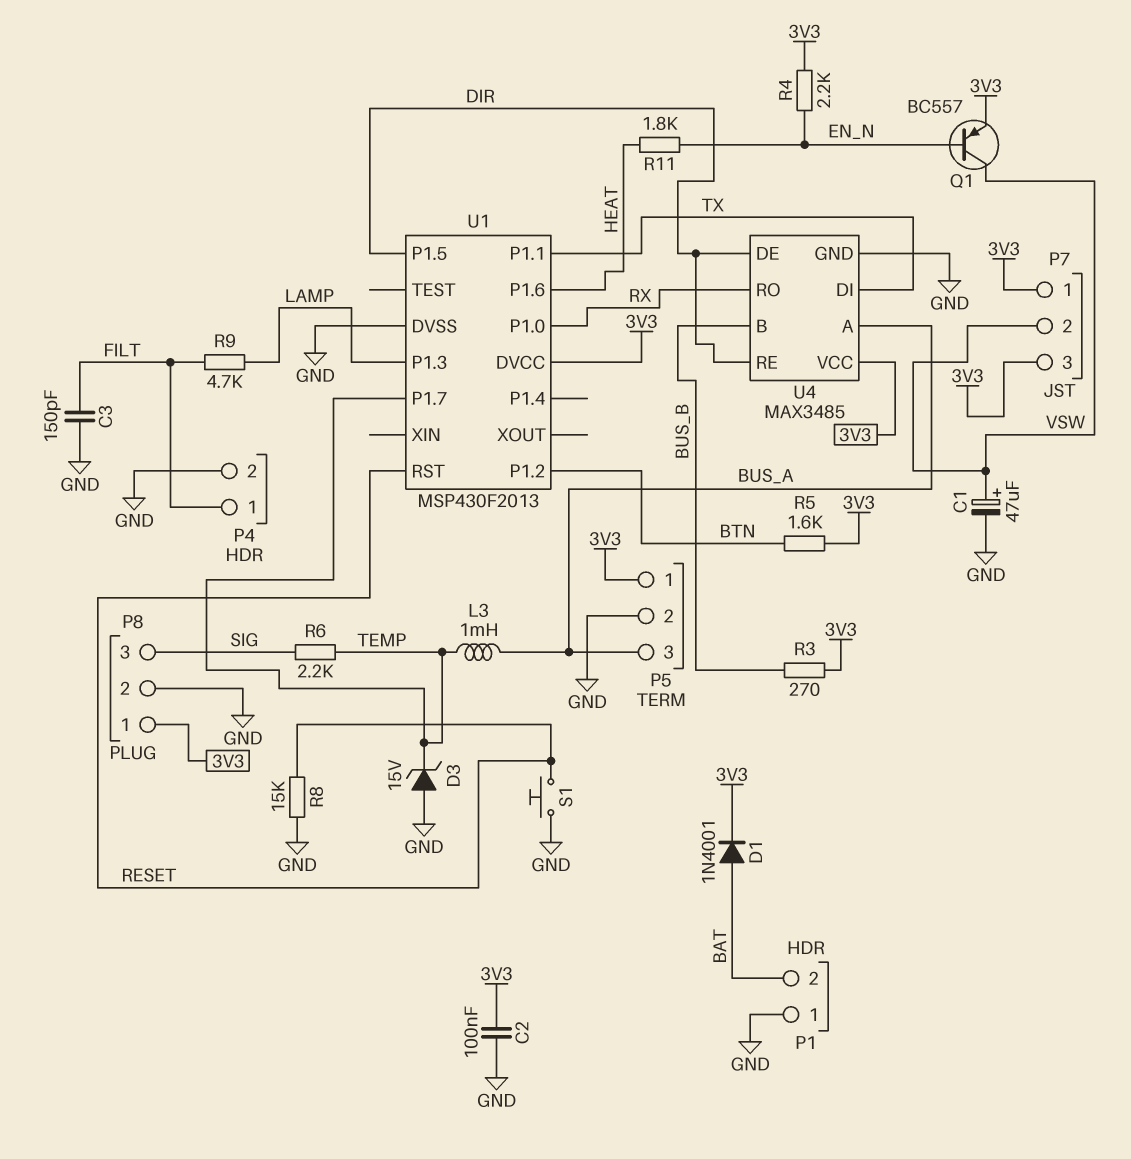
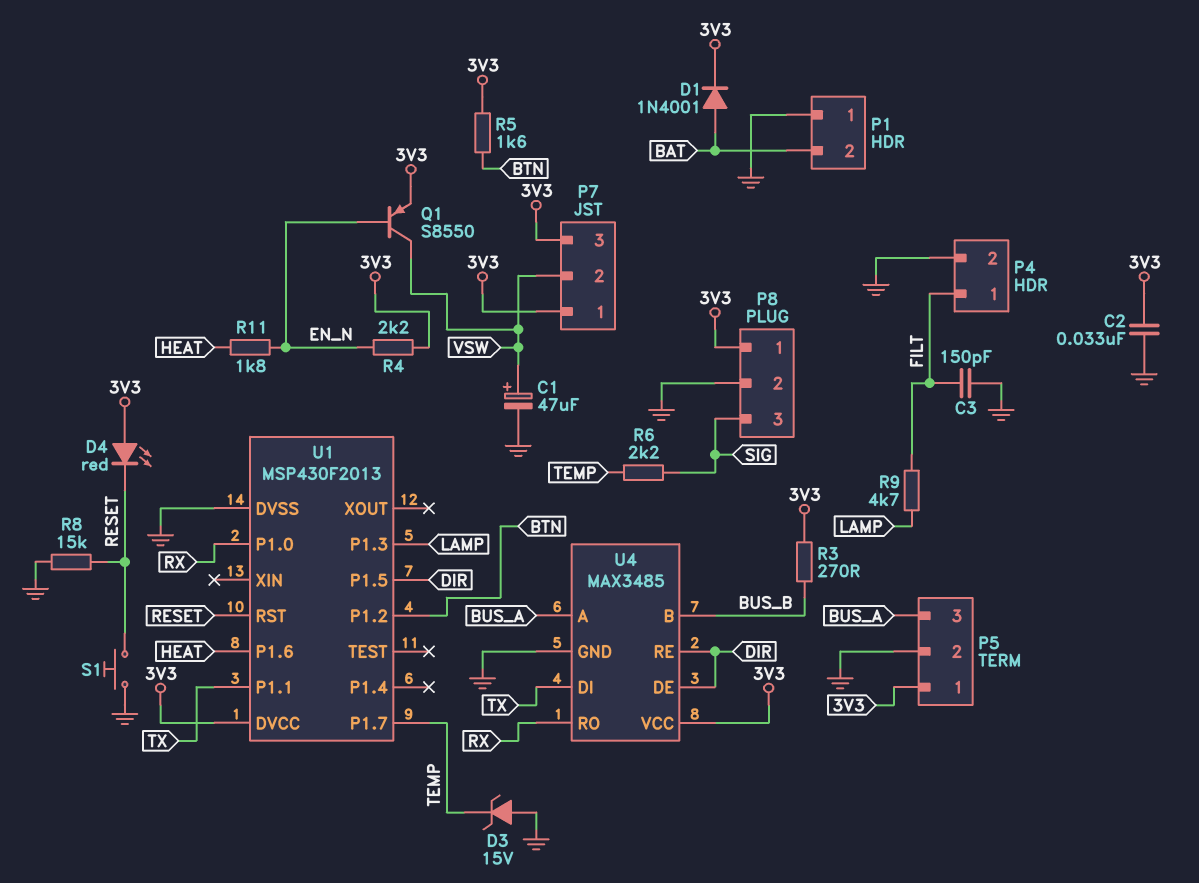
C2: 100nF (3V3, GND) -> 33nF (3V3, GND)
D4: none -> LED red (A 3V3, K RESET)
L3: 1mH (BUS_A, TEMP) -> none
Q1: PNP BC557 (B EN_N, C VSW, E 3V3) -> PNP S8550 (B EN_N, C VSW, E 3V3)

